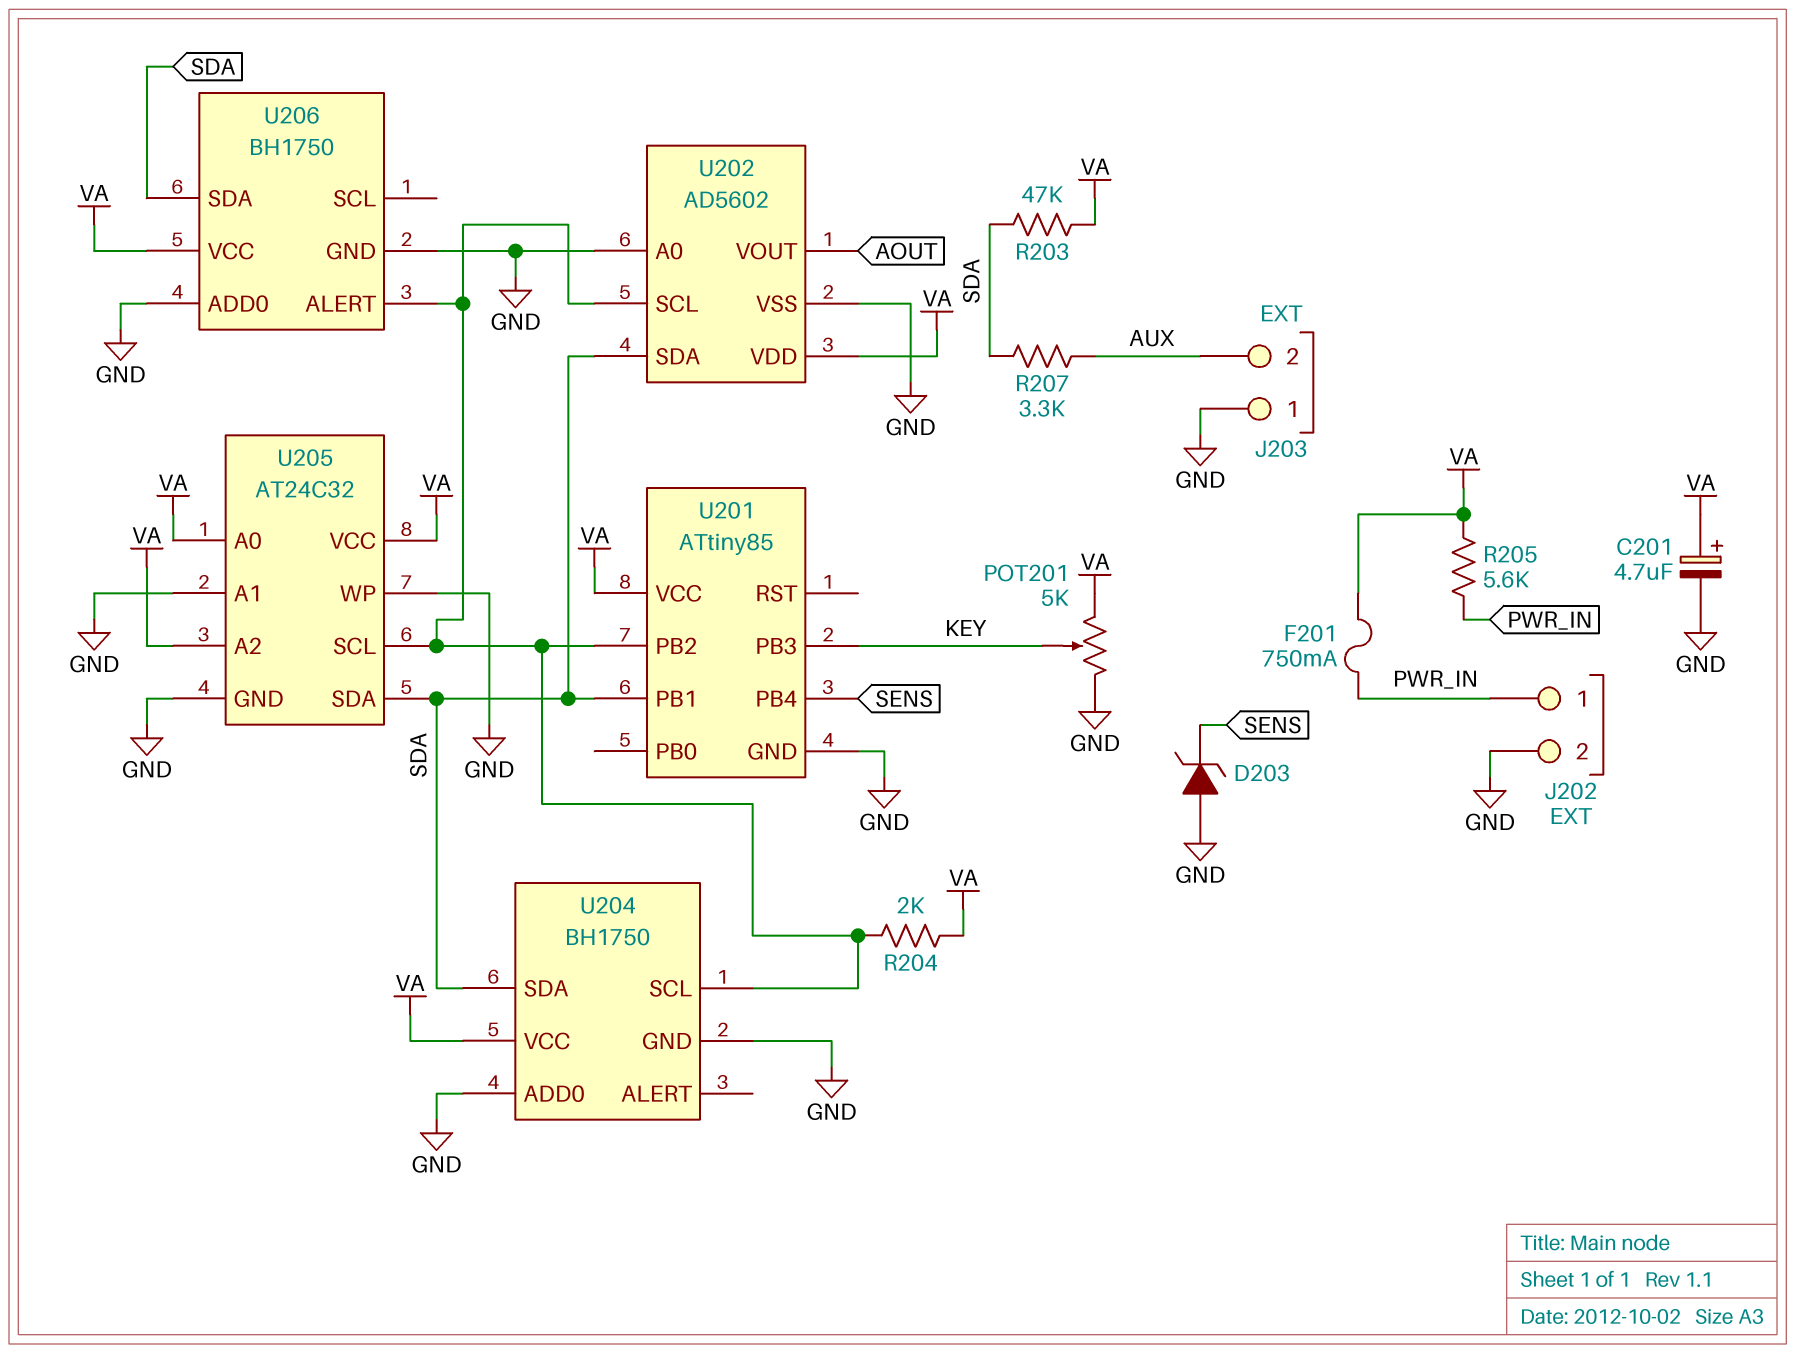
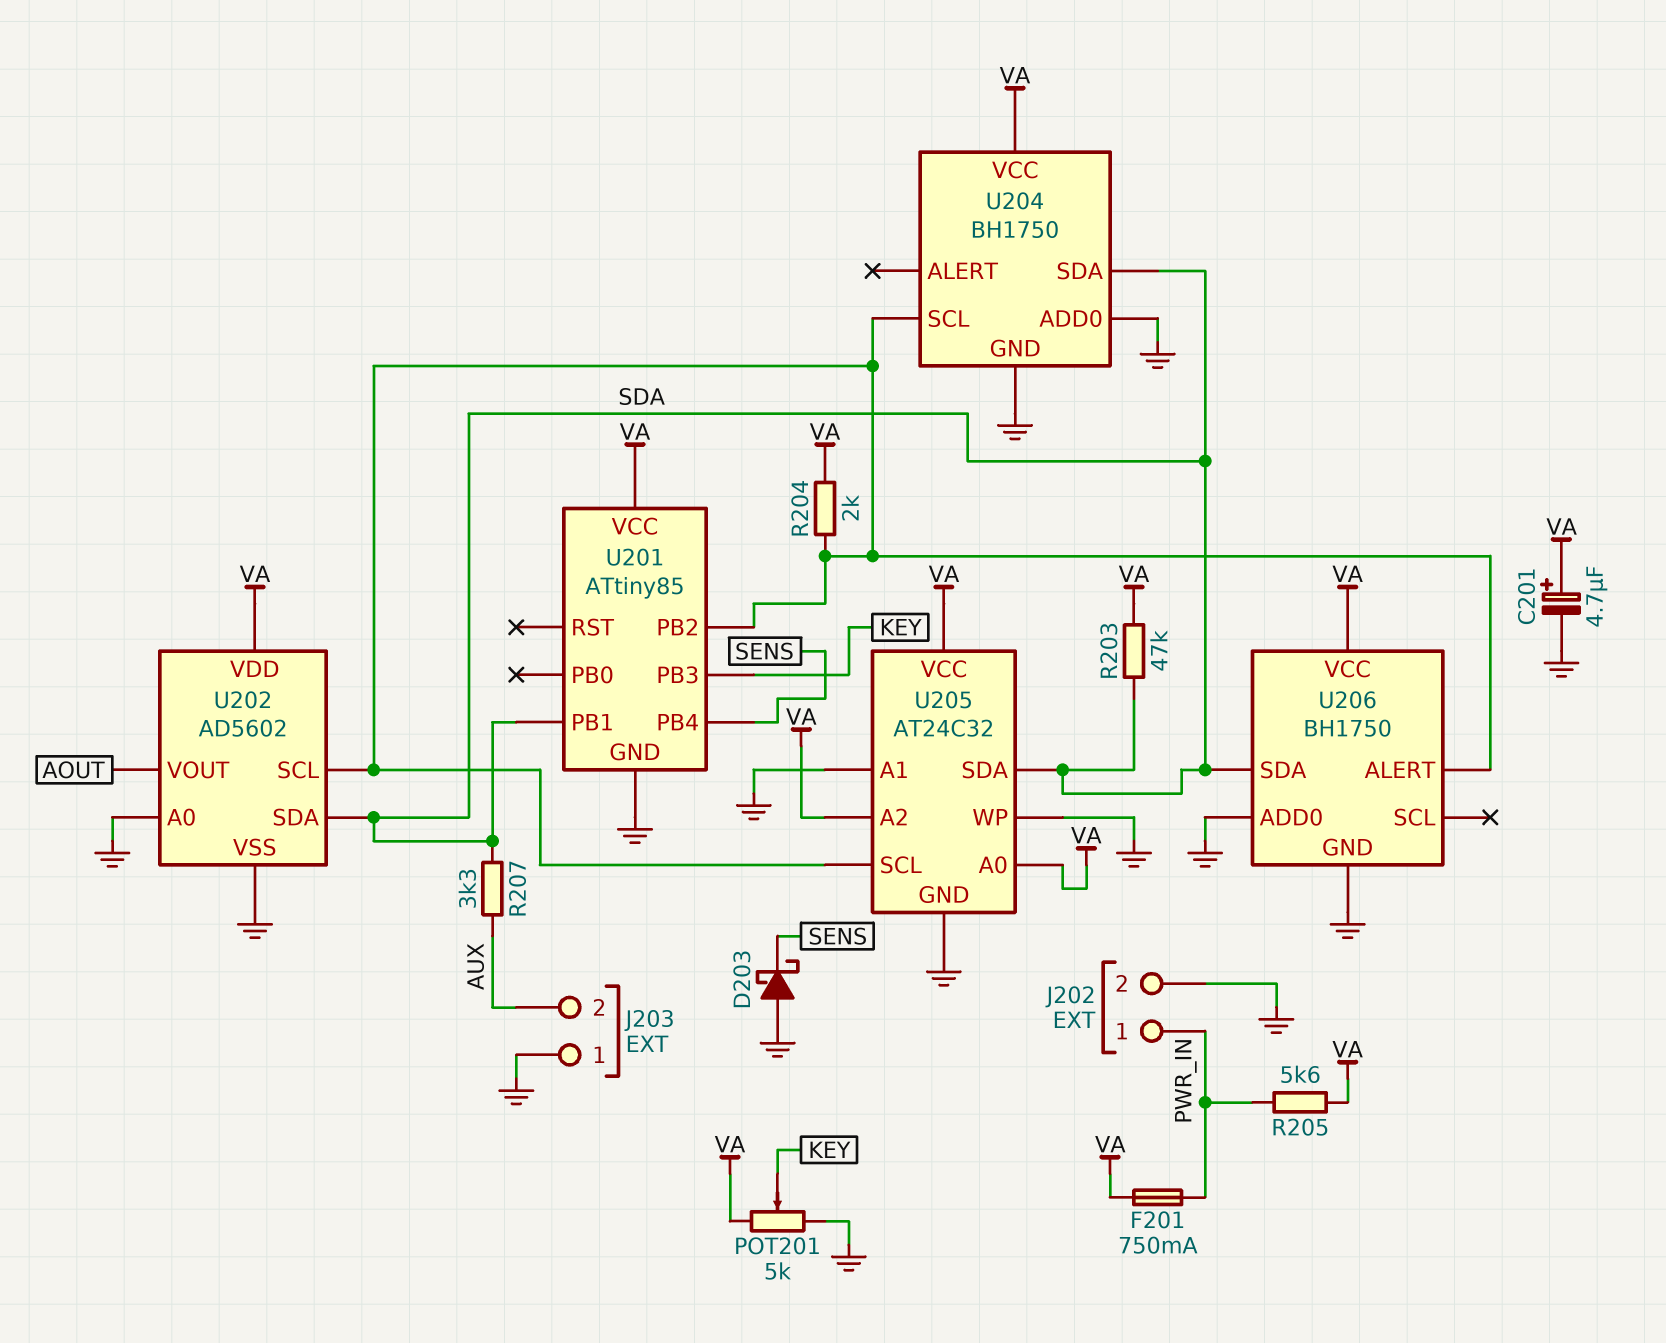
D203: zener (A GND, K SENS) -> schottky (A GND, K SENS)

